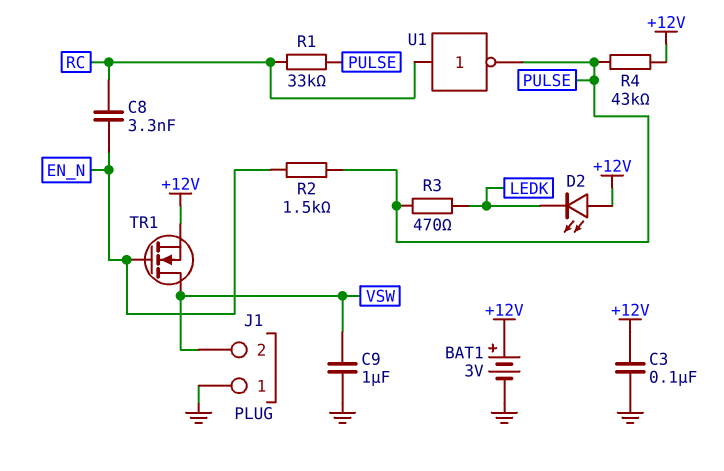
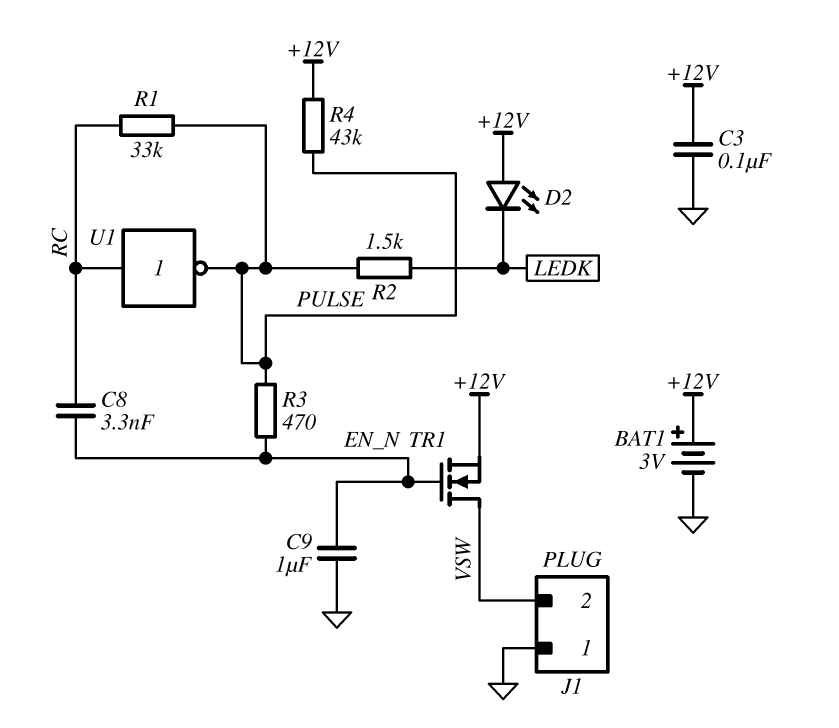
C9: 1uF (GND, VSW) -> 1uF (EN_N, GND)
R2: 1.5k (EN_N, PULSE) -> 1.5k (LEDK, PULSE)
R3: 470 (LEDK, PULSE) -> 470 (EN_N, PULSE)

